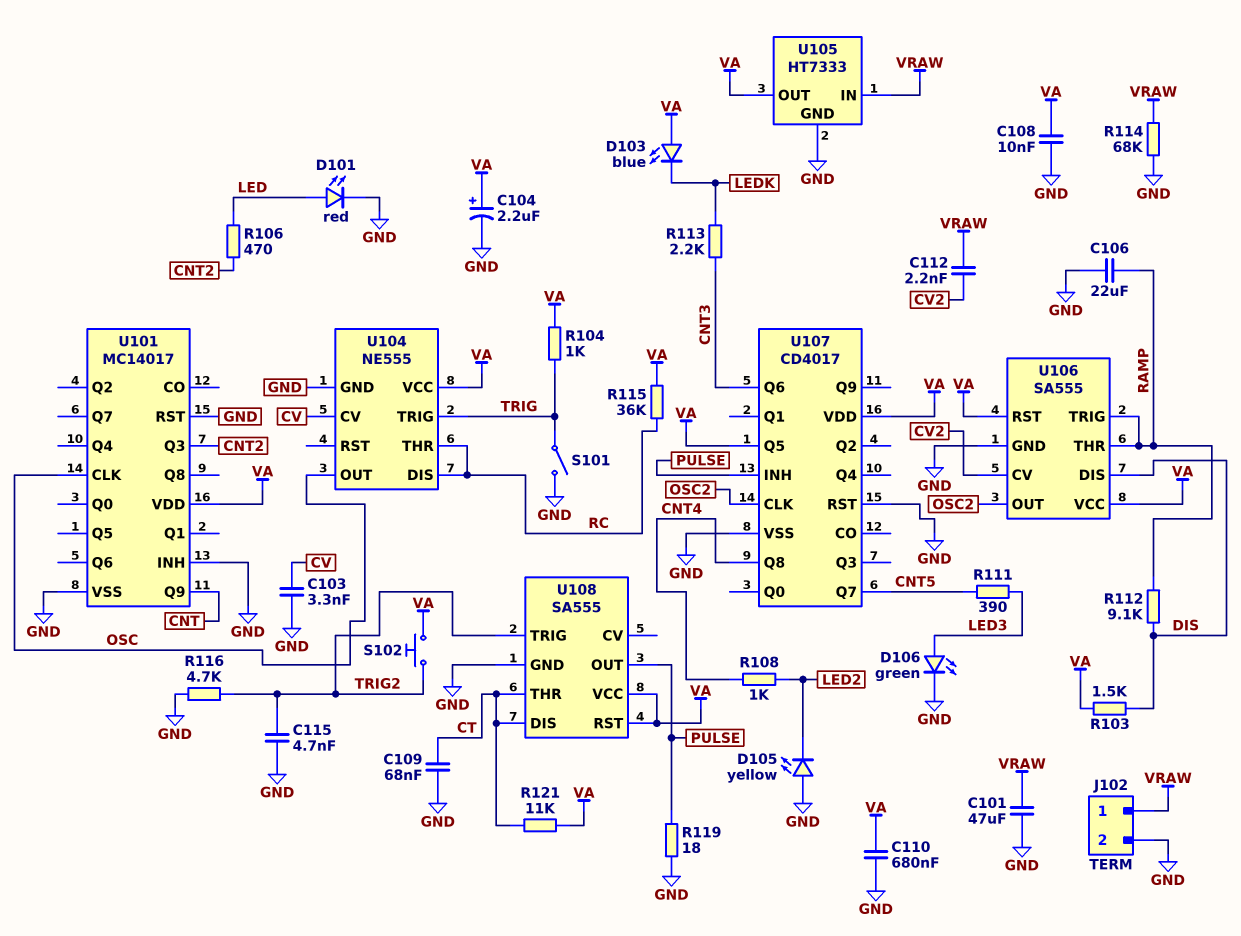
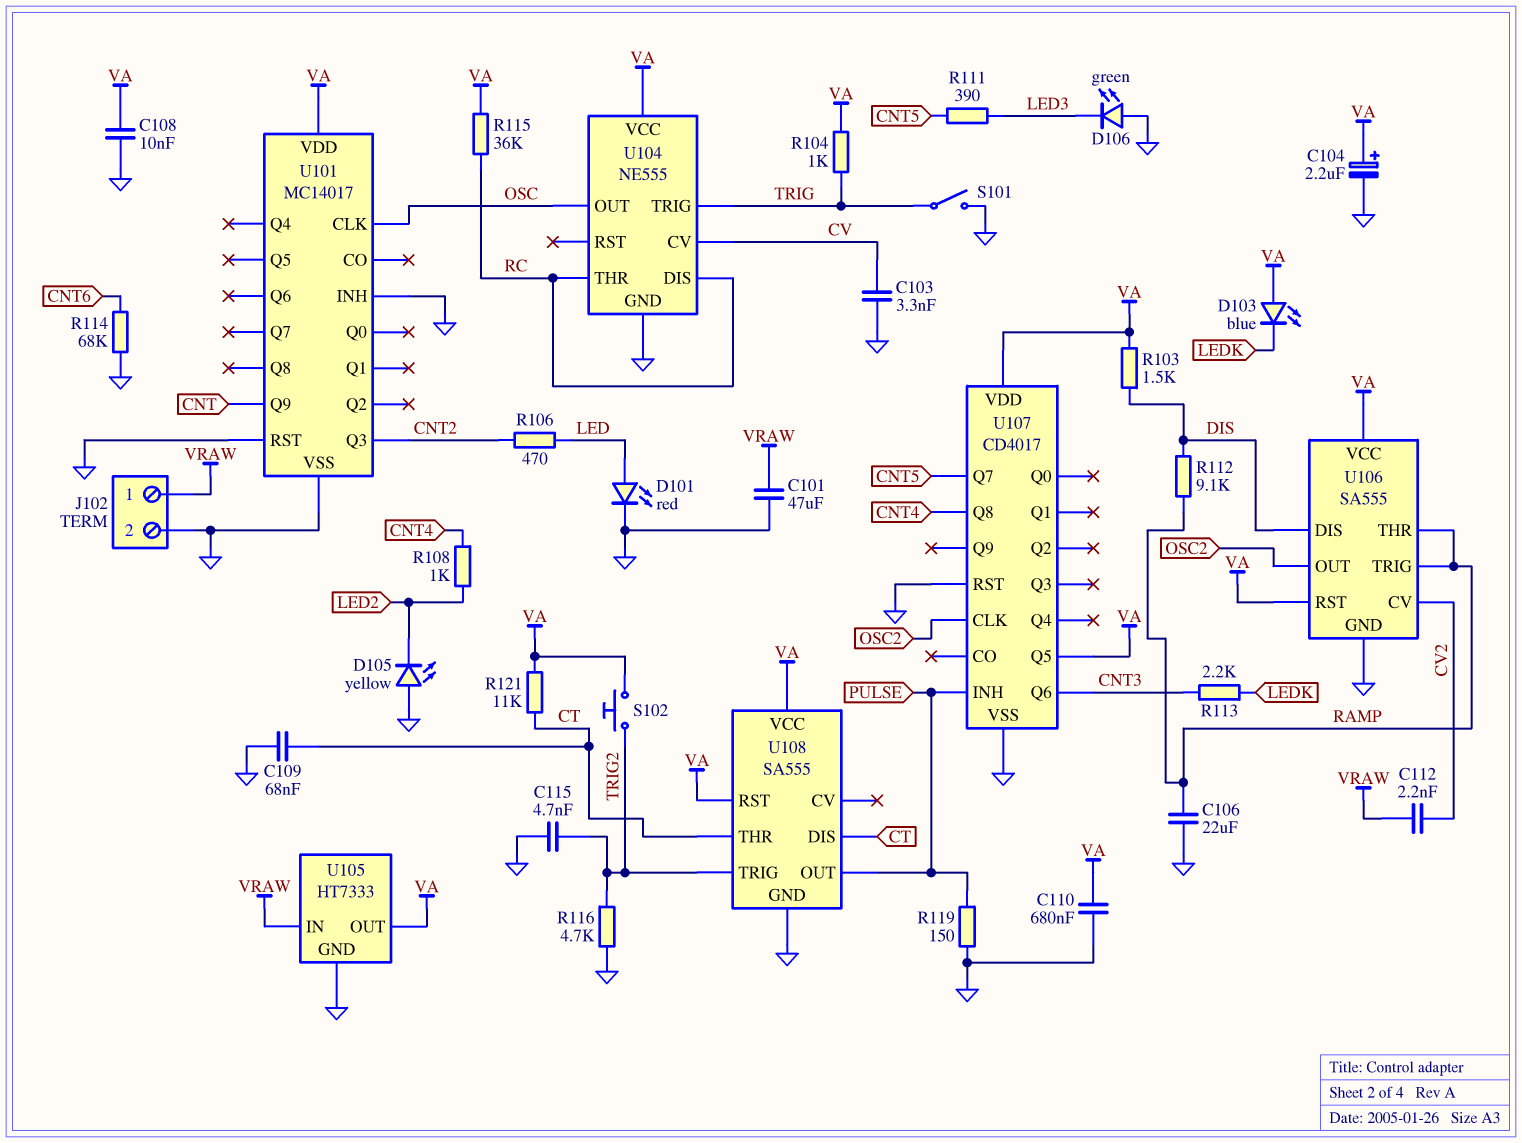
D106: LED green (A LED3, K GND) -> LED green (A GND, K LED3)
R114: 68k (GND, VRAW) -> 68k (CNT6, GND)
R119: 18 (GND, PULSE) -> 150 (GND, PULSE)

